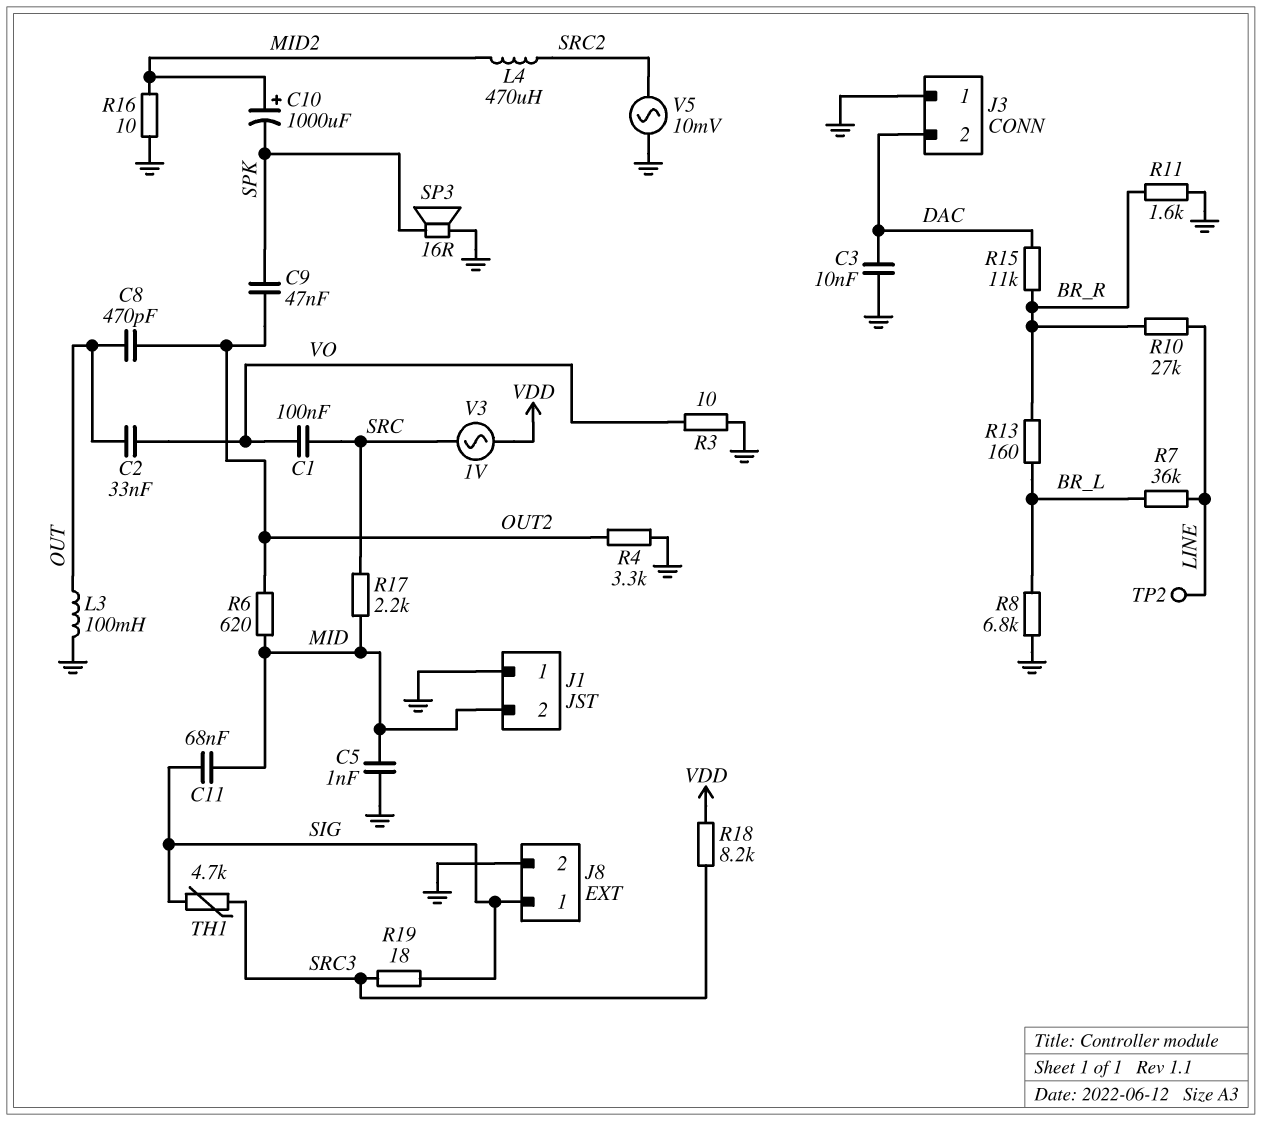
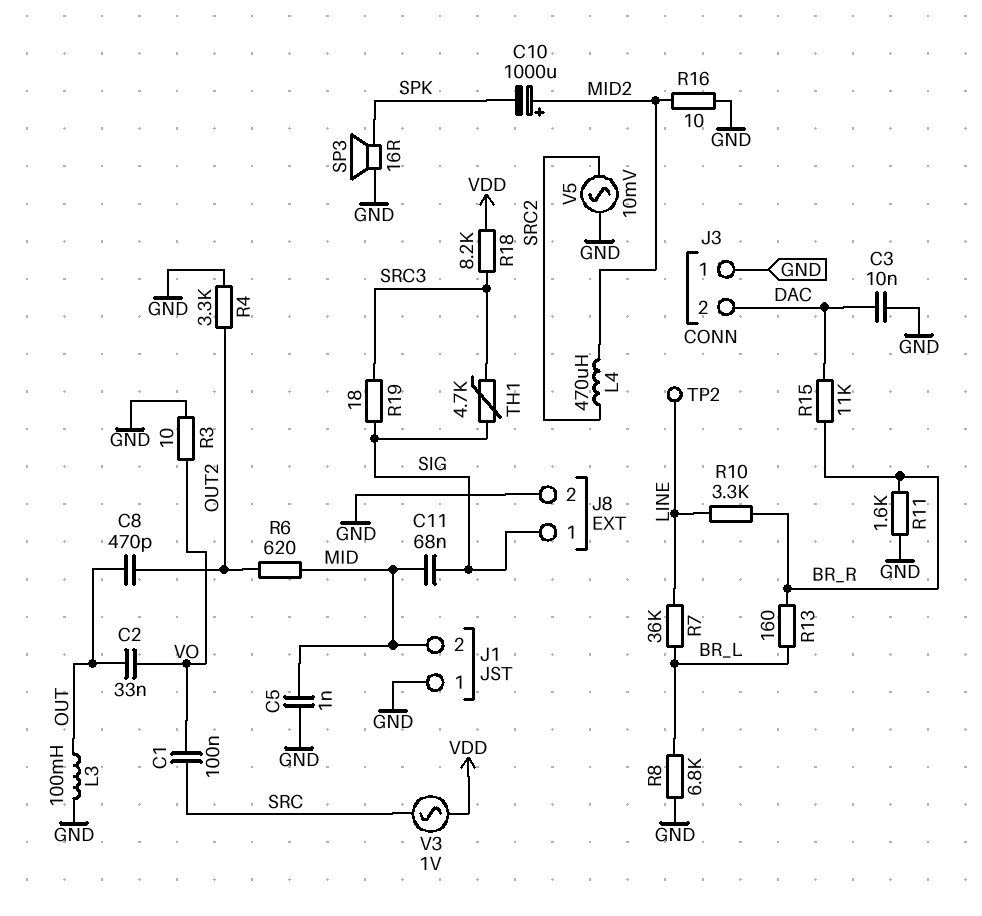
C9: 47nF (OUT2, SPK) -> none
R10: 27k (BR_R, LINE) -> 3.3k (BR_R, LINE)
R17: 2.2k (MID, SRC) -> none

